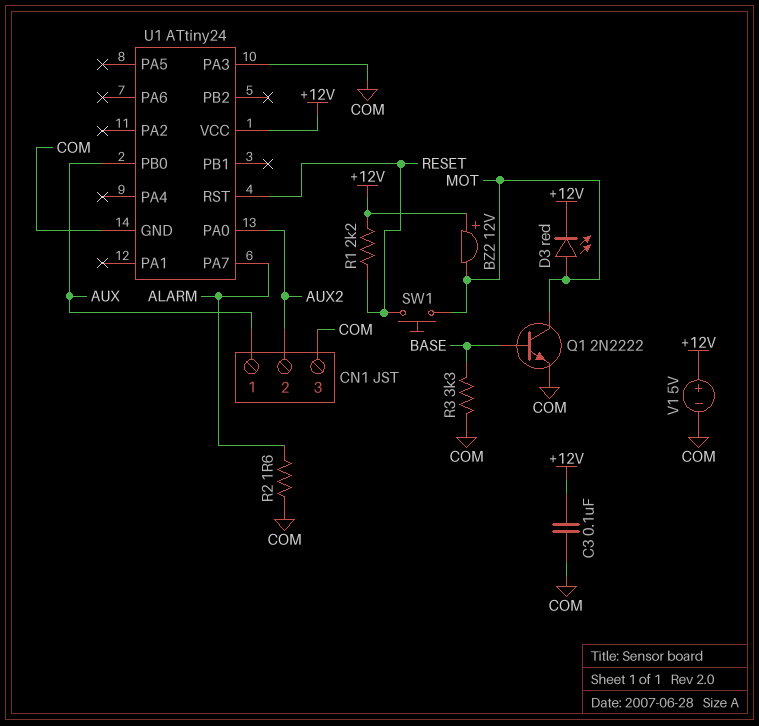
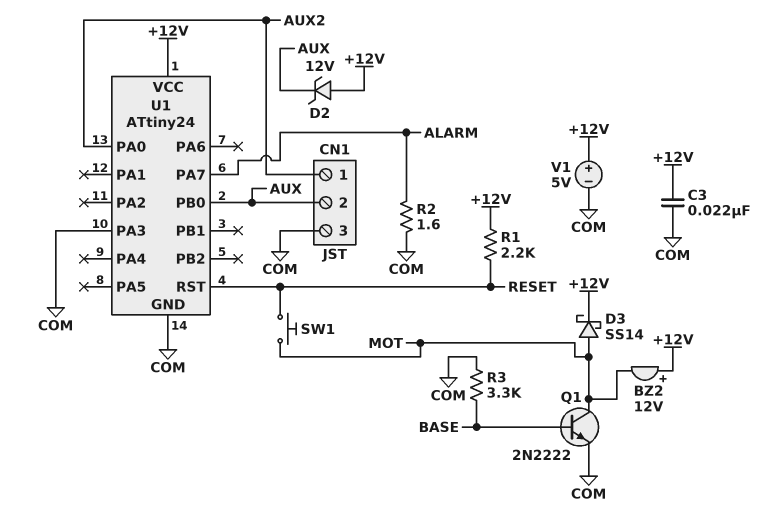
C3: 100nF (+12V, COM) -> 22nF (+12V, COM)
CN1 pin 1: AUX -> AUX2
CN1 pin 2: AUX2 -> AUX
D2: none -> zener 12V (A +12V, K AUX)
D3: LED red (A MOT, K +12V) -> schottky SS14 (A MOT, K +12V)

